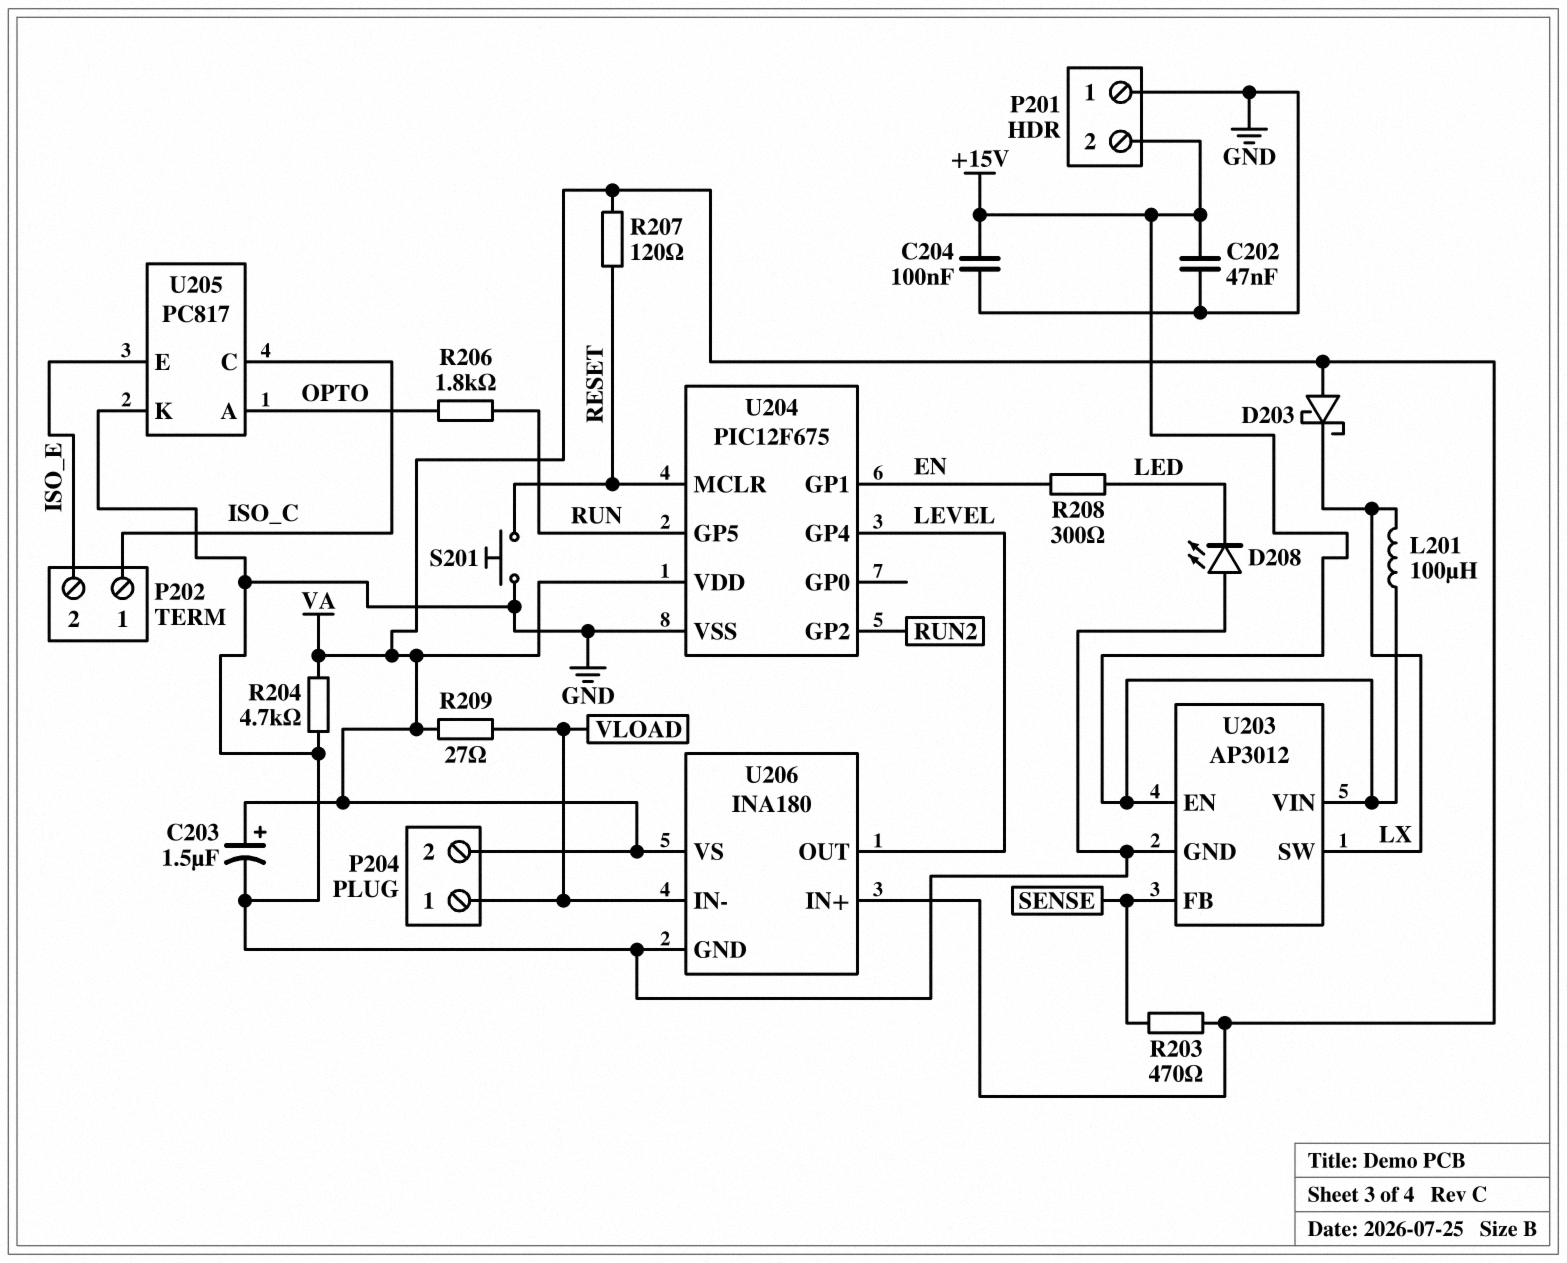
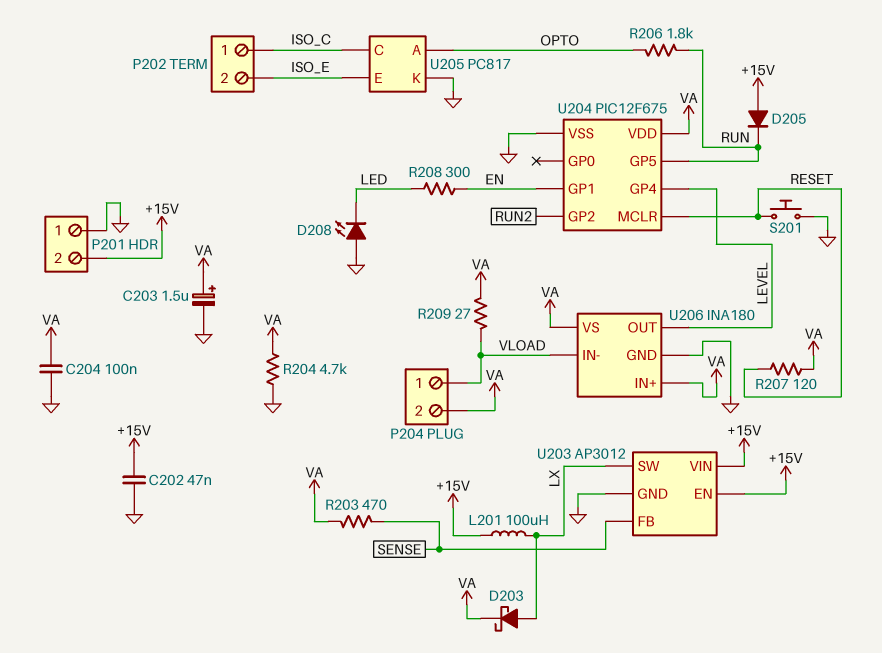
C204: 100nF (+15V, GND) -> 100nF (GND, VA)
D203: schottky (A VA, K LX) -> schottky (A LX, K VA)
D205: none -> diode (A +15V, K RUN)

